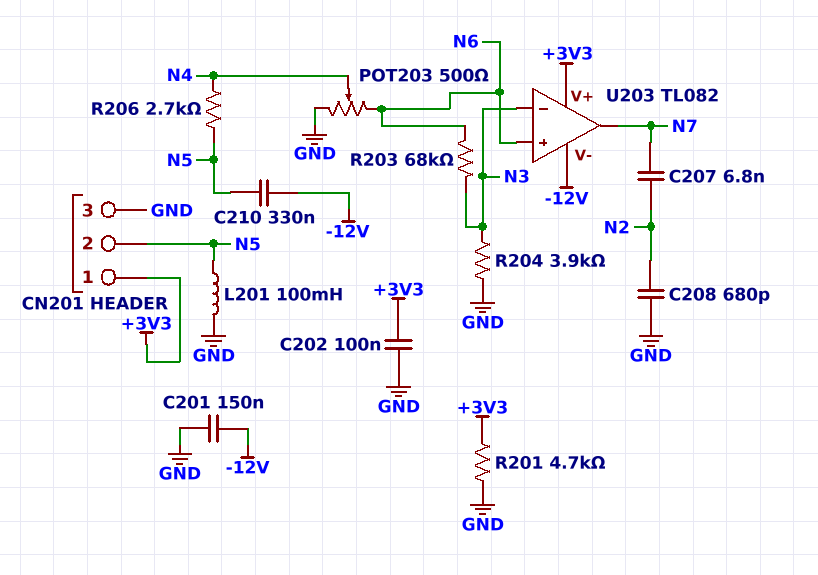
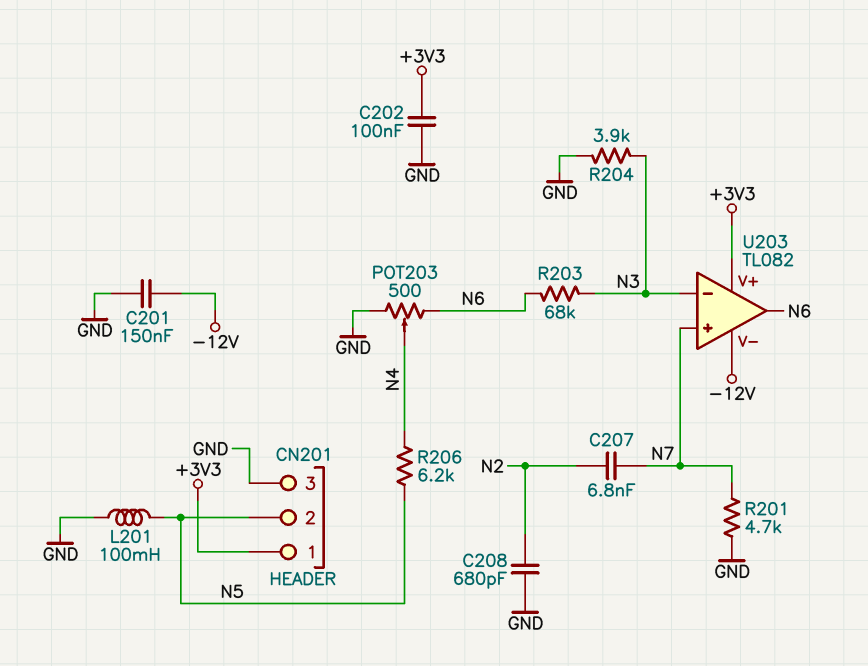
C210: 330nF (-12V, N5) -> none
R201: 4.7k (+3V3, GND) -> 4.7k (GND, N7)
R206: 2.7k (N4, N5) -> 6.2k (N4, N5)
U203 pin in+: N6 -> N7
U203 pin out: N7 -> N6

